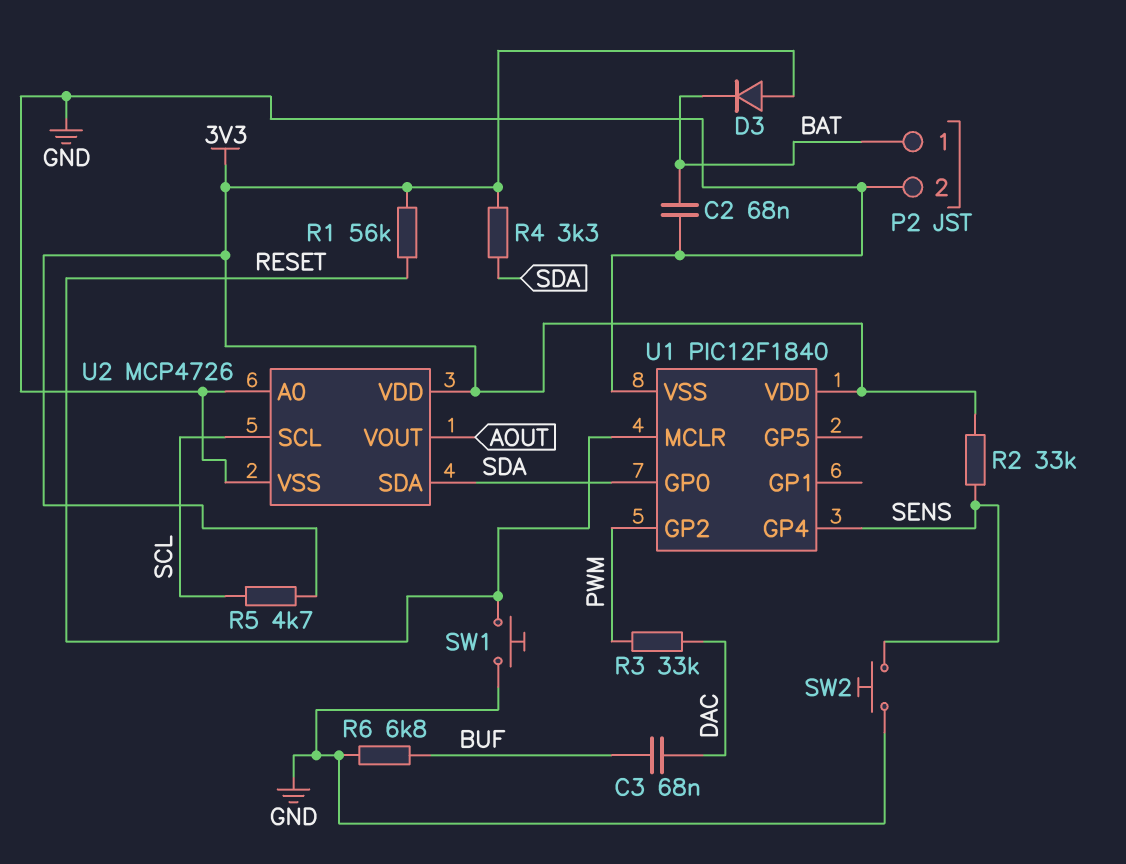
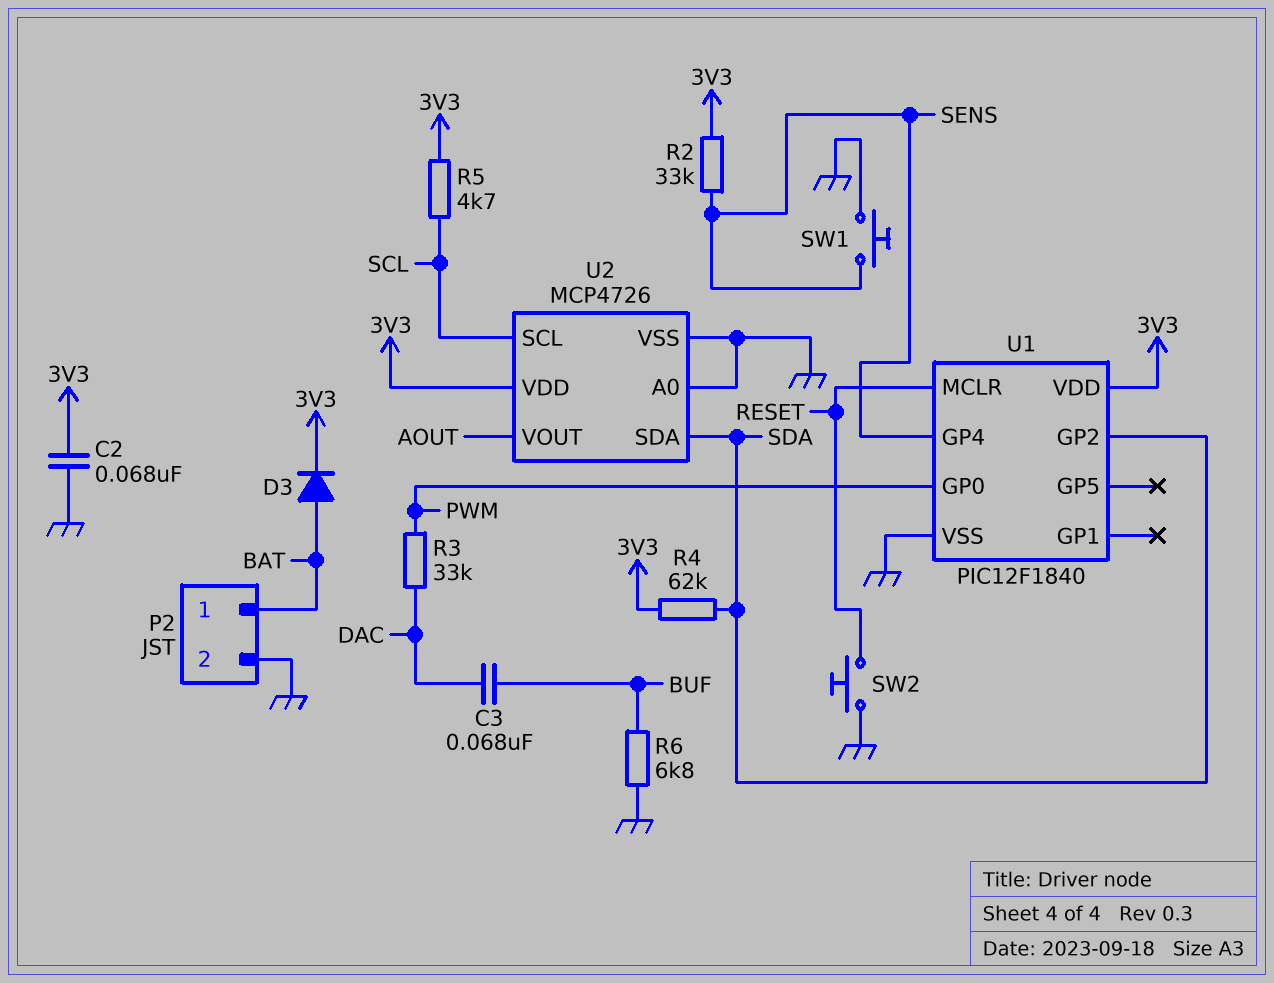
C2: 68nF (BAT, GND) -> 68nF (3V3, GND)
D3: diode (A 3V3, K BAT) -> diode (A BAT, K 3V3)
R1: 56k (3V3, RESET) -> none
R4: 3.3k (3V3, SDA) -> 62k (3V3, SDA)
SW1: button (GND, RESET) -> button (GND, SENS)
SW2: button (GND, SENS) -> button (GND, RESET)
U1 pin GP0: SDA -> PWM
U1 pin GP2: PWM -> SDA

